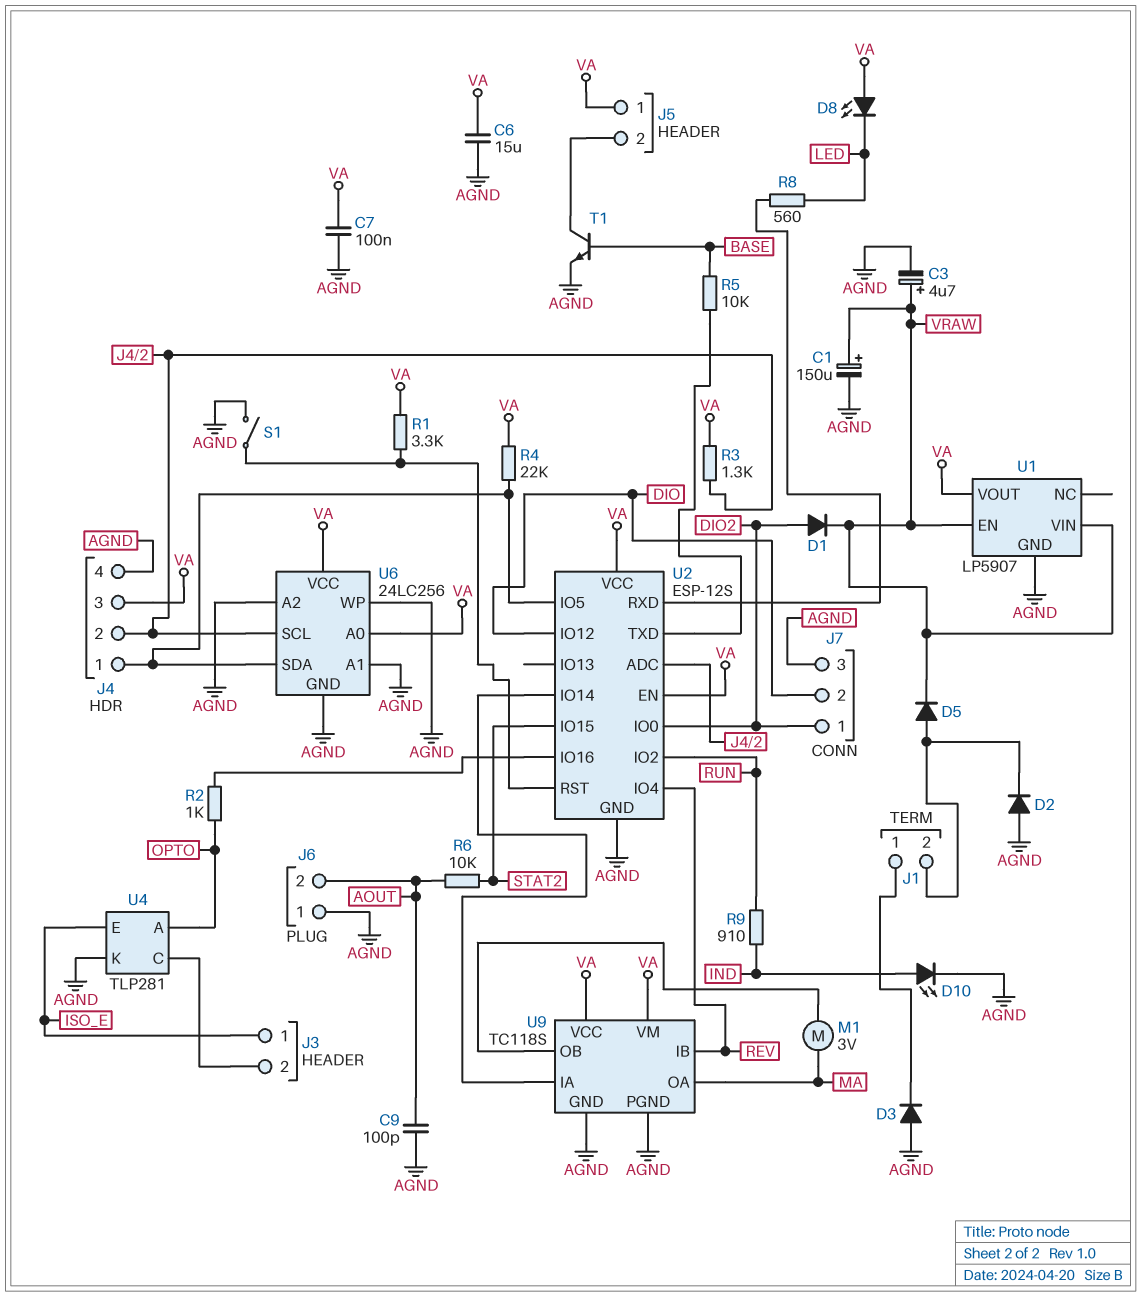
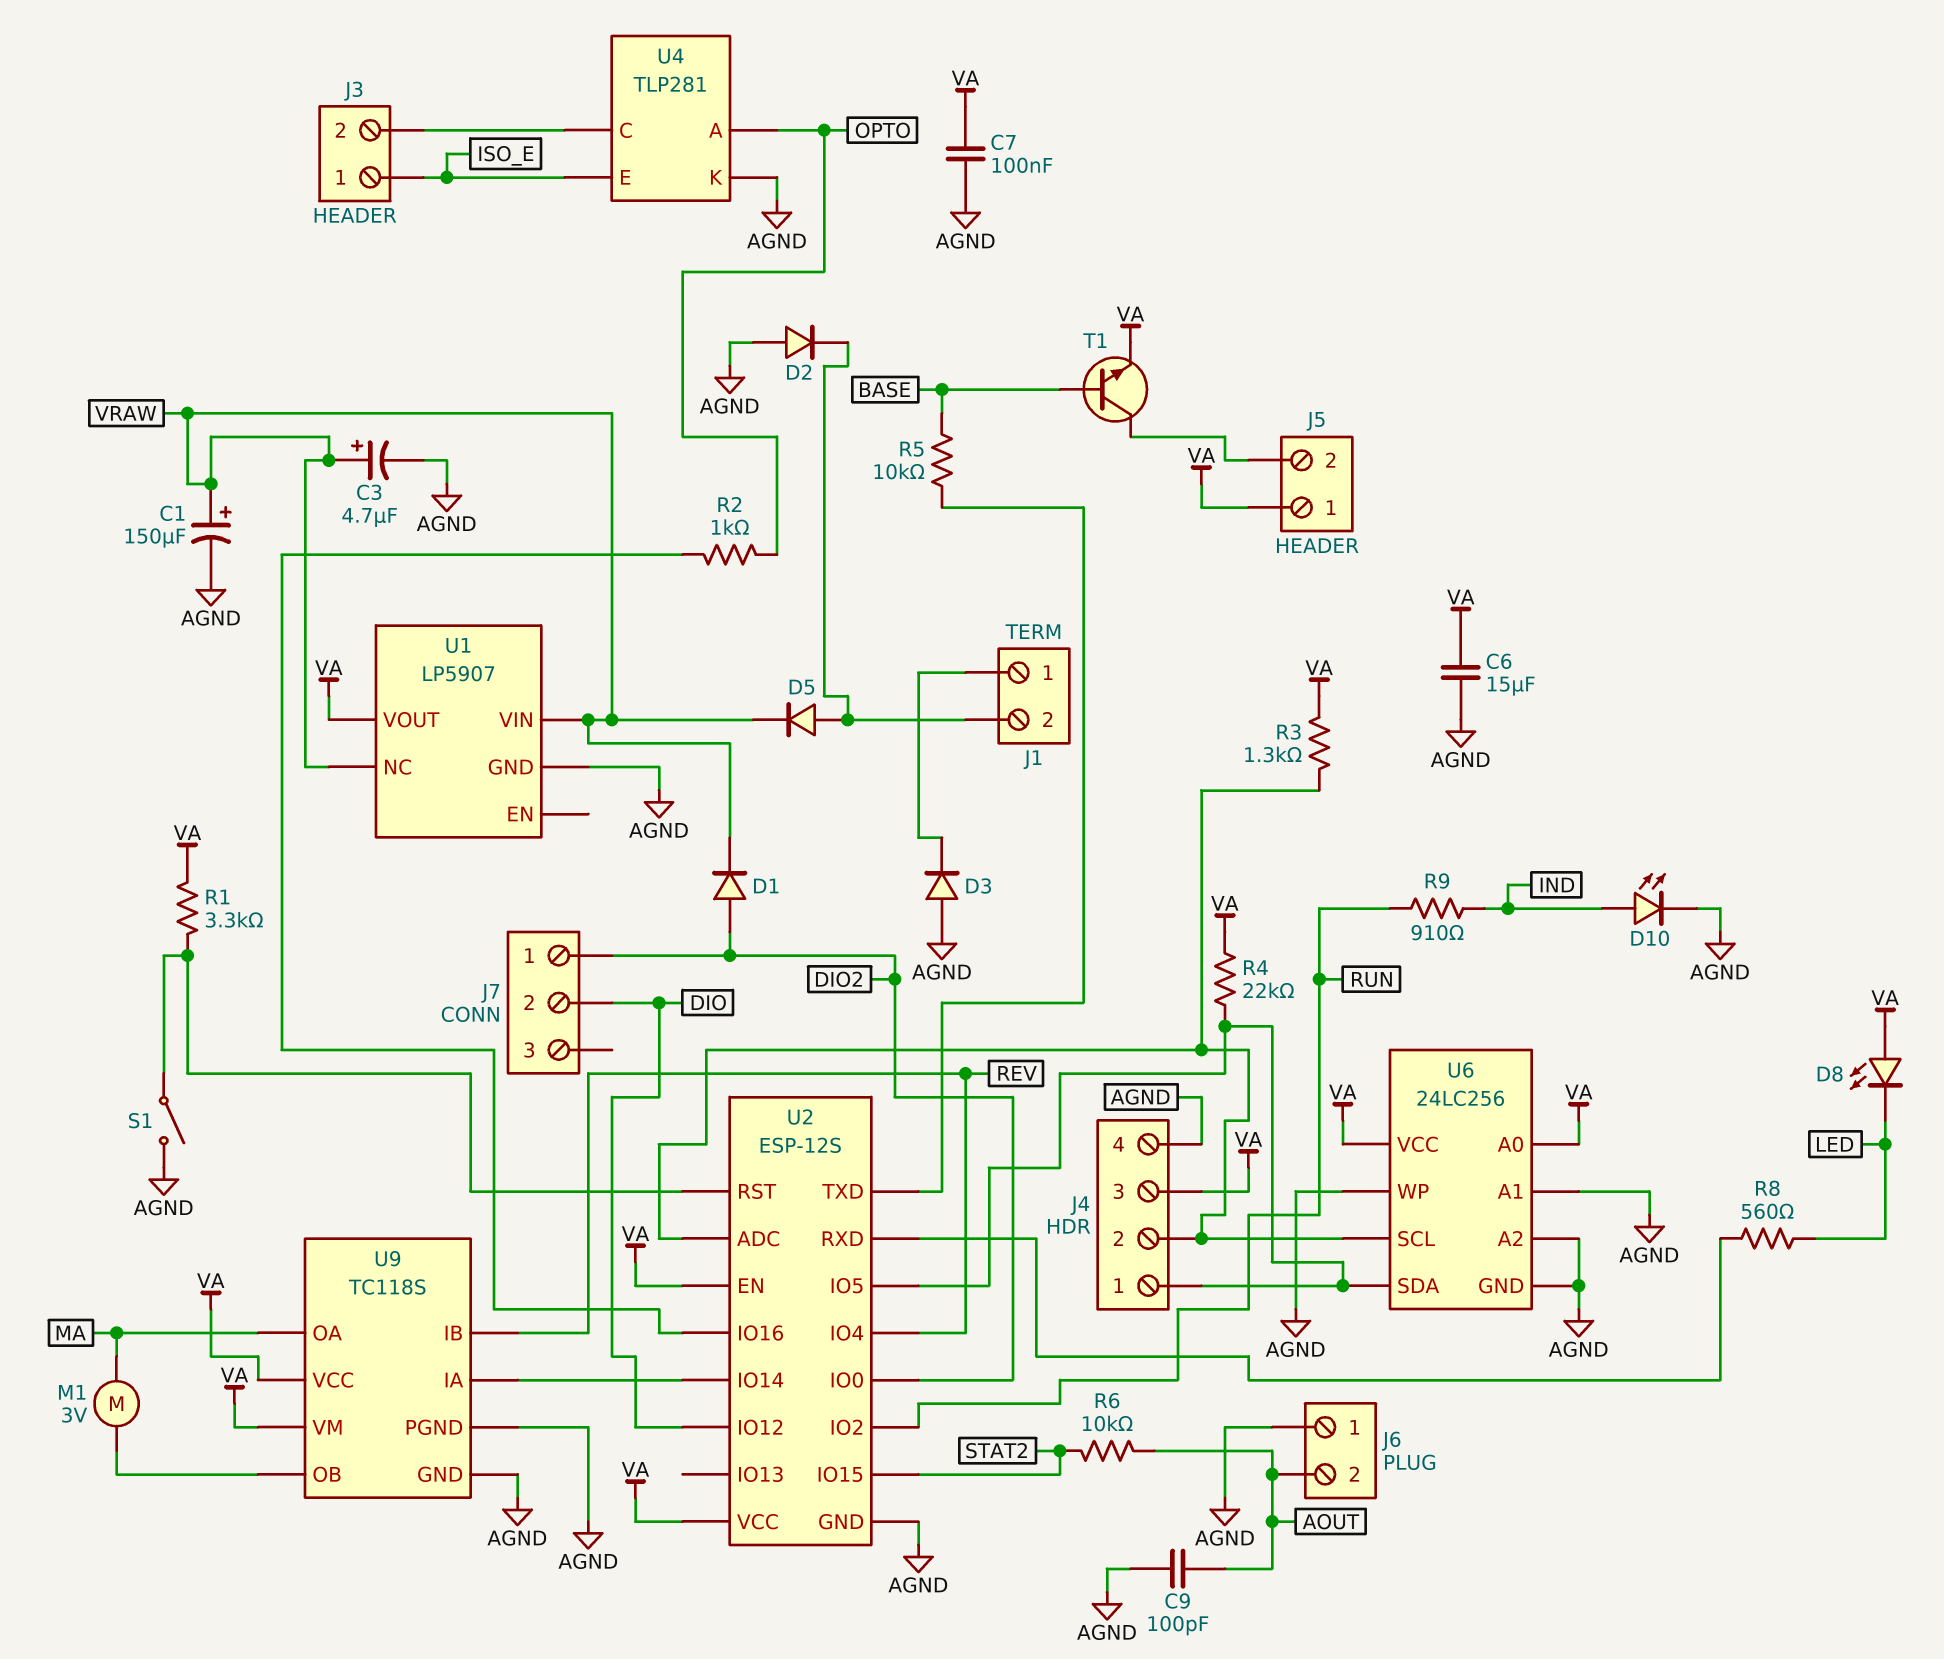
J7 pin 3: AGND -> none
T1: NPN (B BASE, C J5/2, E AGND) -> NPN (B BASE, C J5/2, E VA)
U1 pin EN: VRAW -> none
U1 pin NC: none -> VRAW

